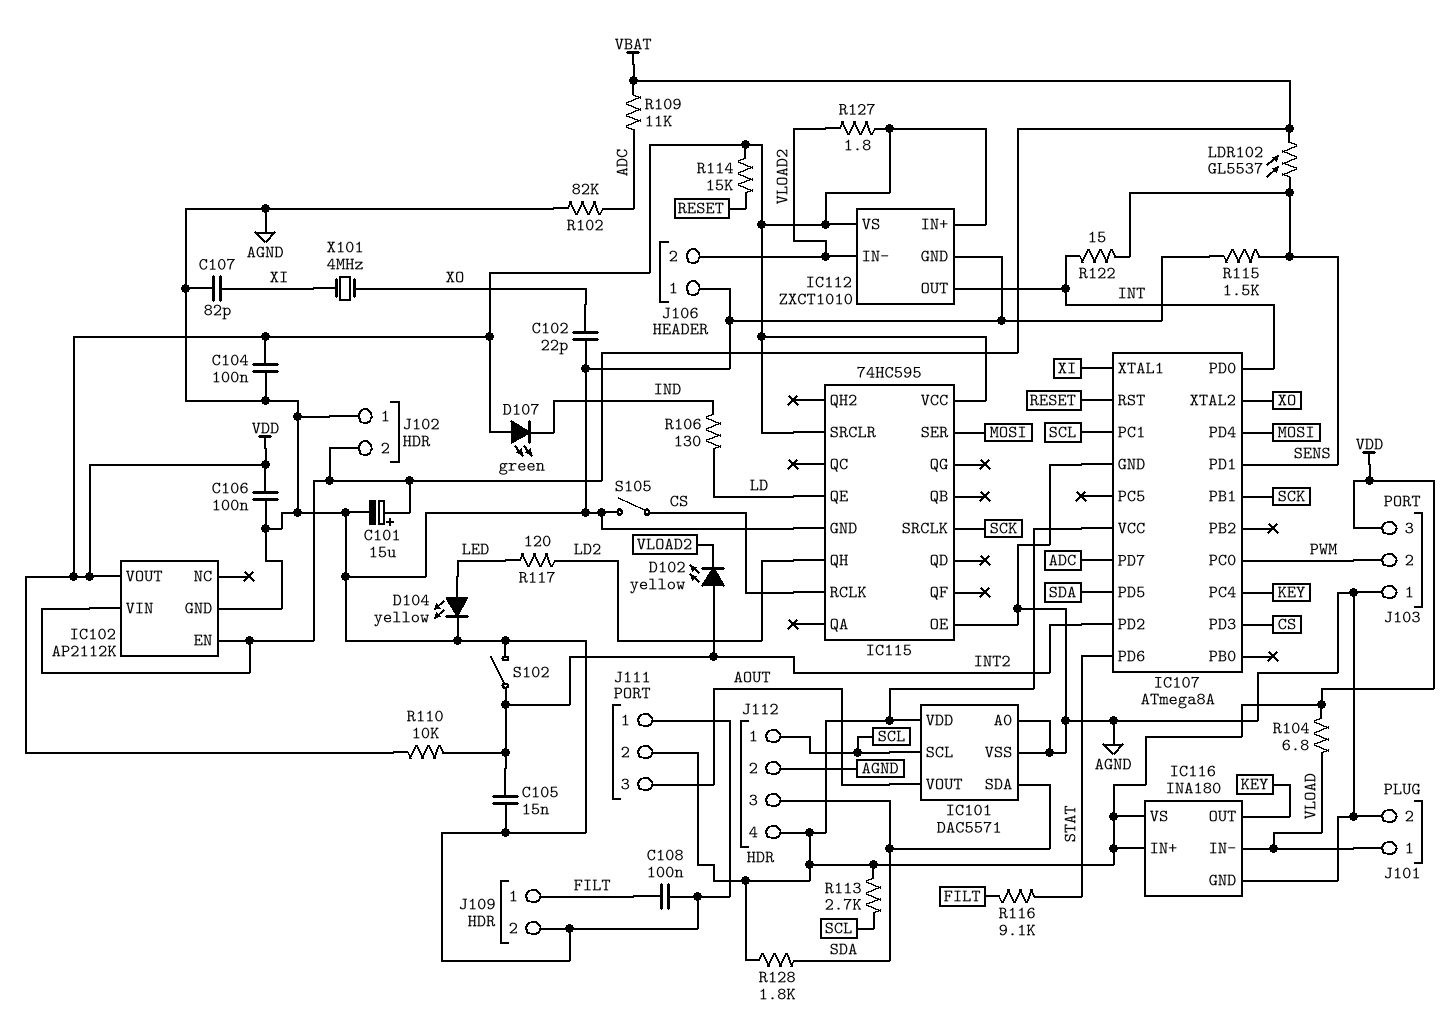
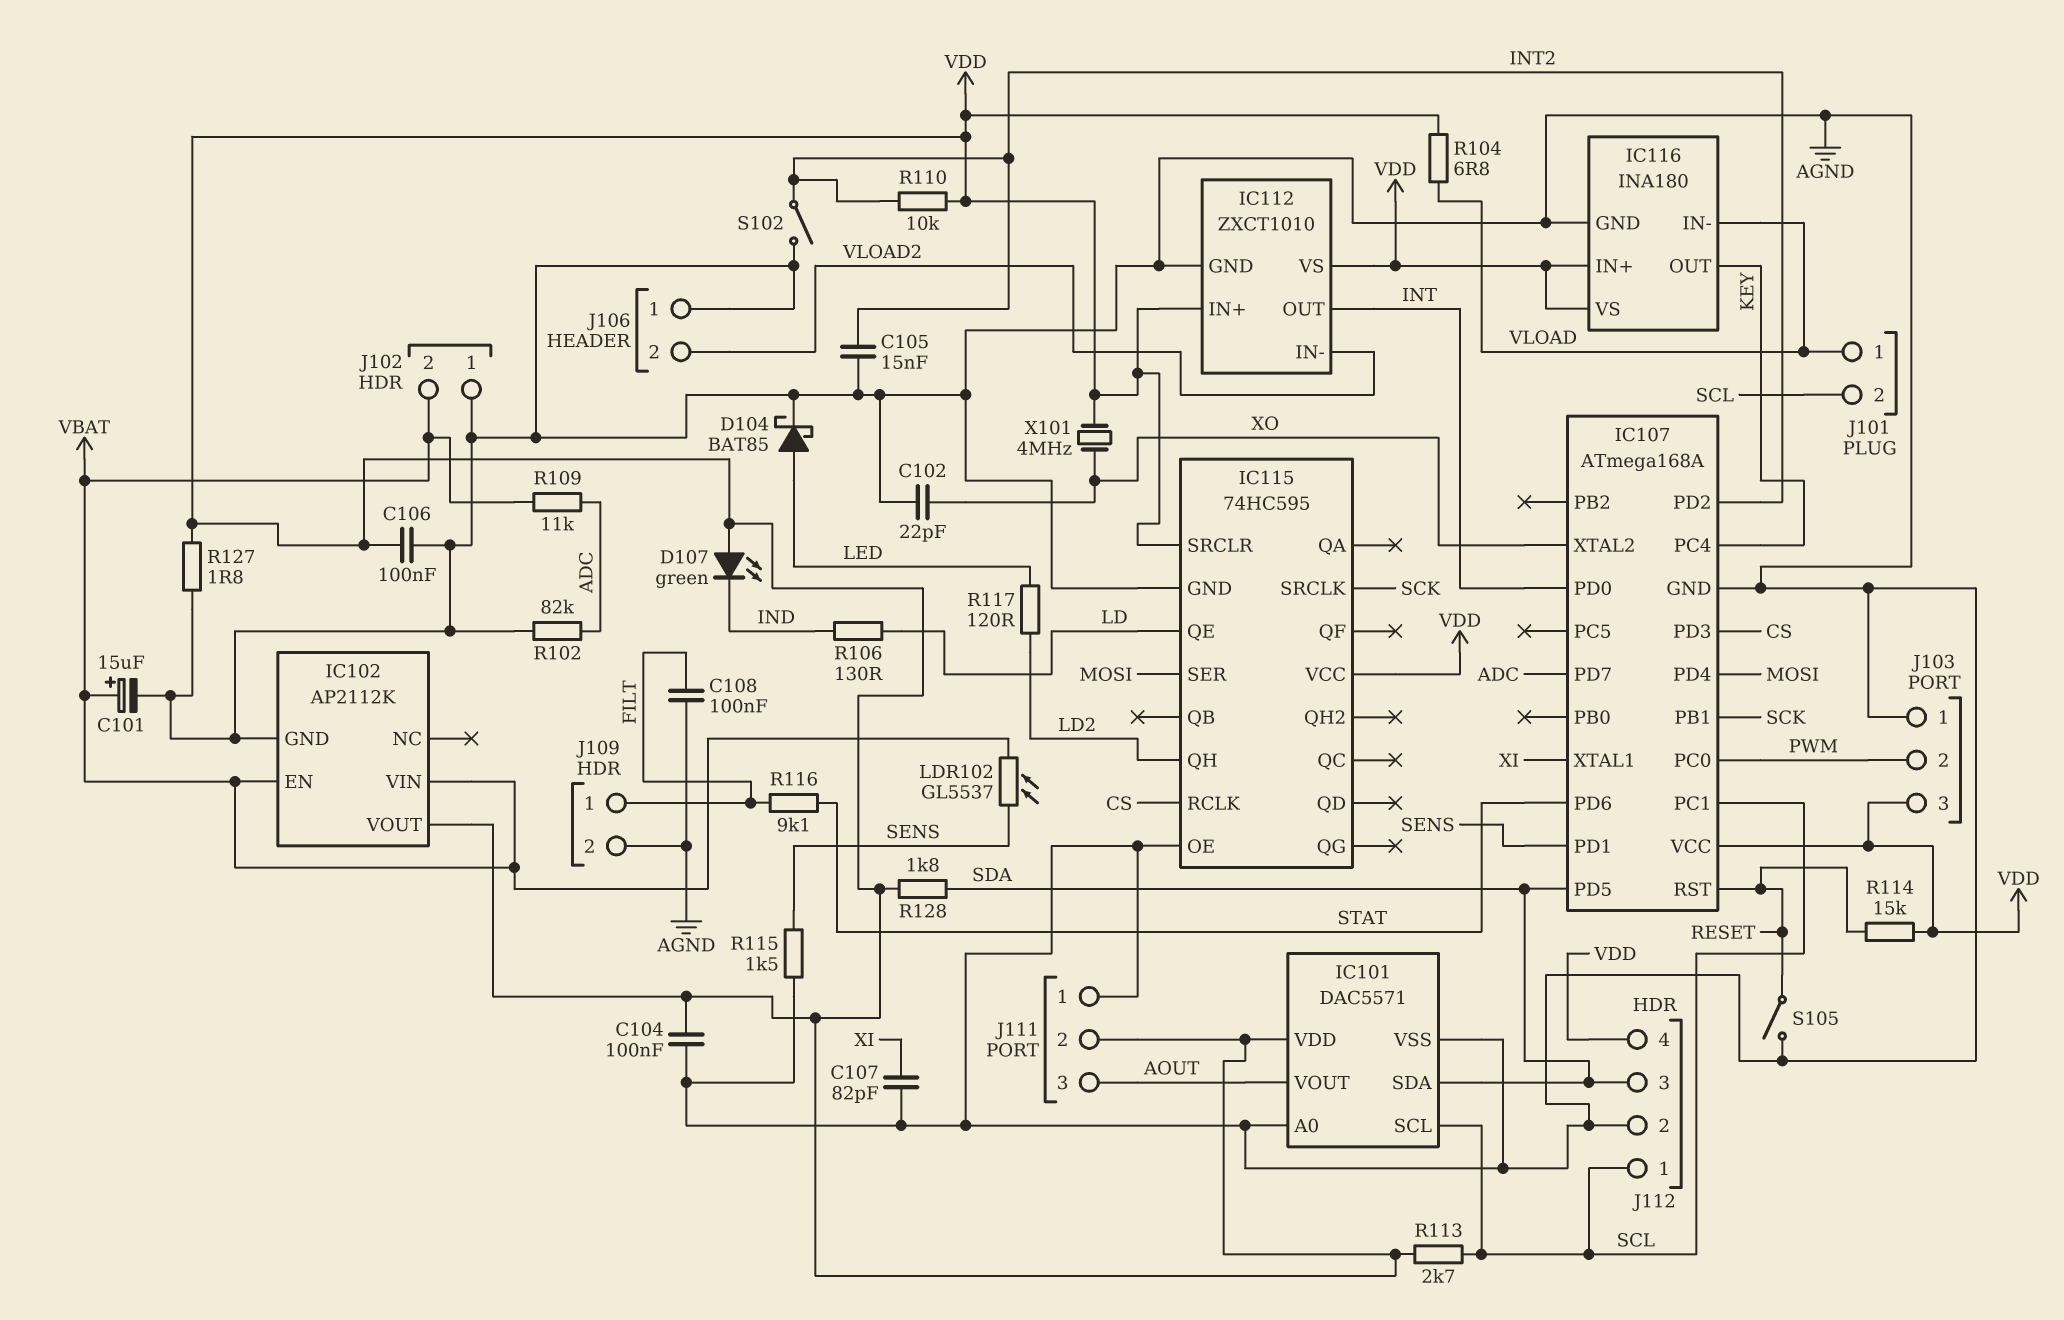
D102: LED yellow (A INT2, K VLOAD2) -> none
D104: LED yellow (A LED, K AGND) -> schottky BAT85 (A LED, K AGND)
IC107: ATmega8A -> ATmega168A
J101 pin 2: AGND -> SCL
R122: 15 (INT, SENS) -> none
R127: 1.8 (VDD, VLOAD2) -> 1.8 (AGND, VDD)
S105: switch (AGND, CS) -> switch (AGND, RESET)
X101: 4MHz (XI, XO) -> 4MHz (VDD, XO)

